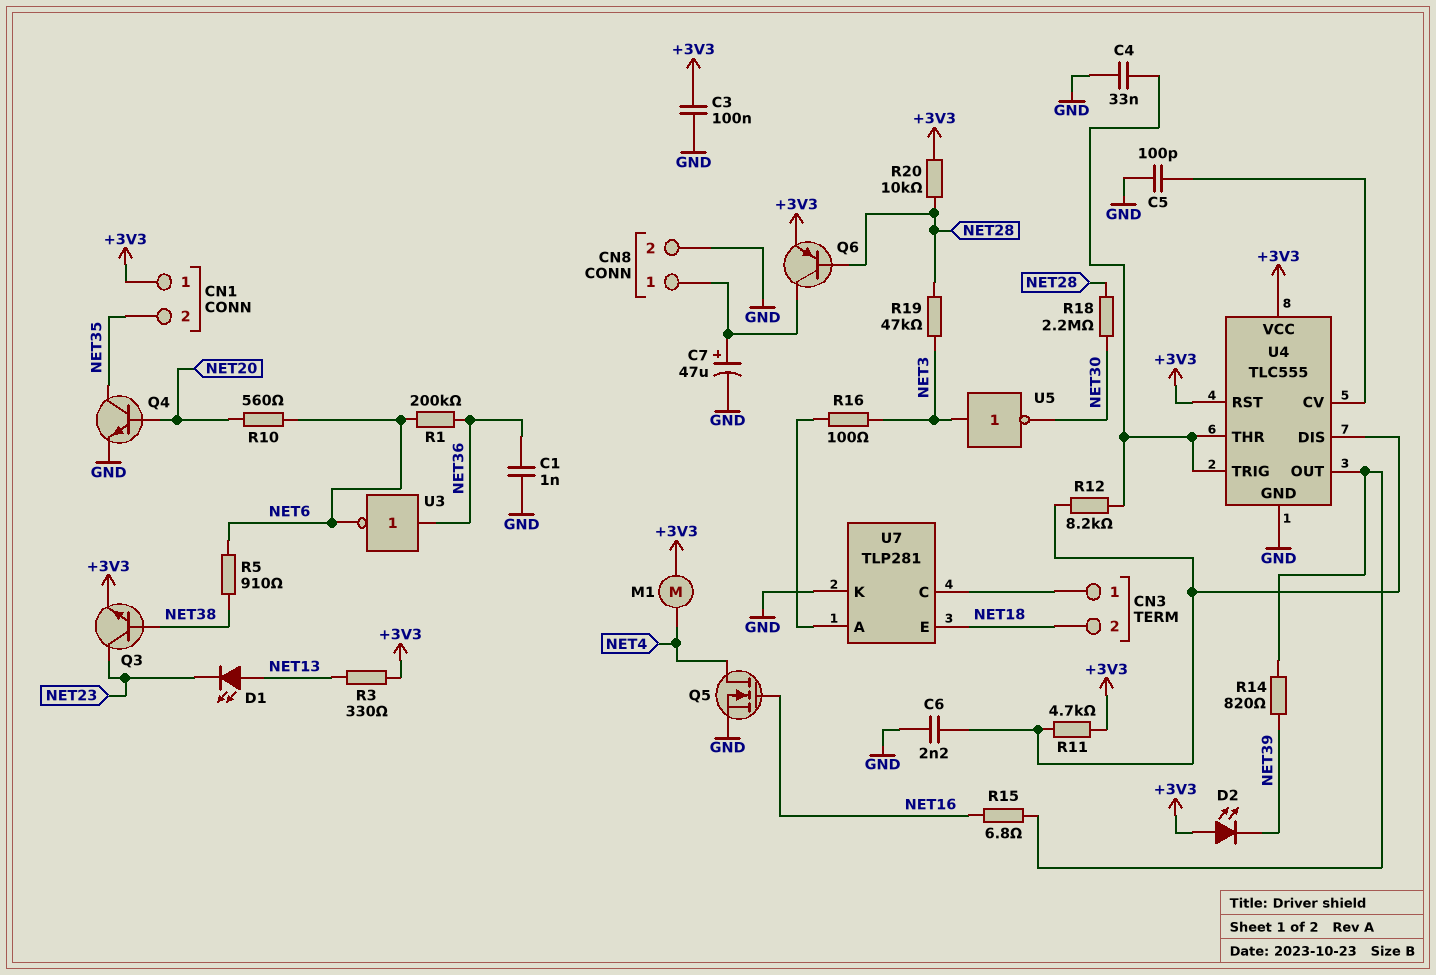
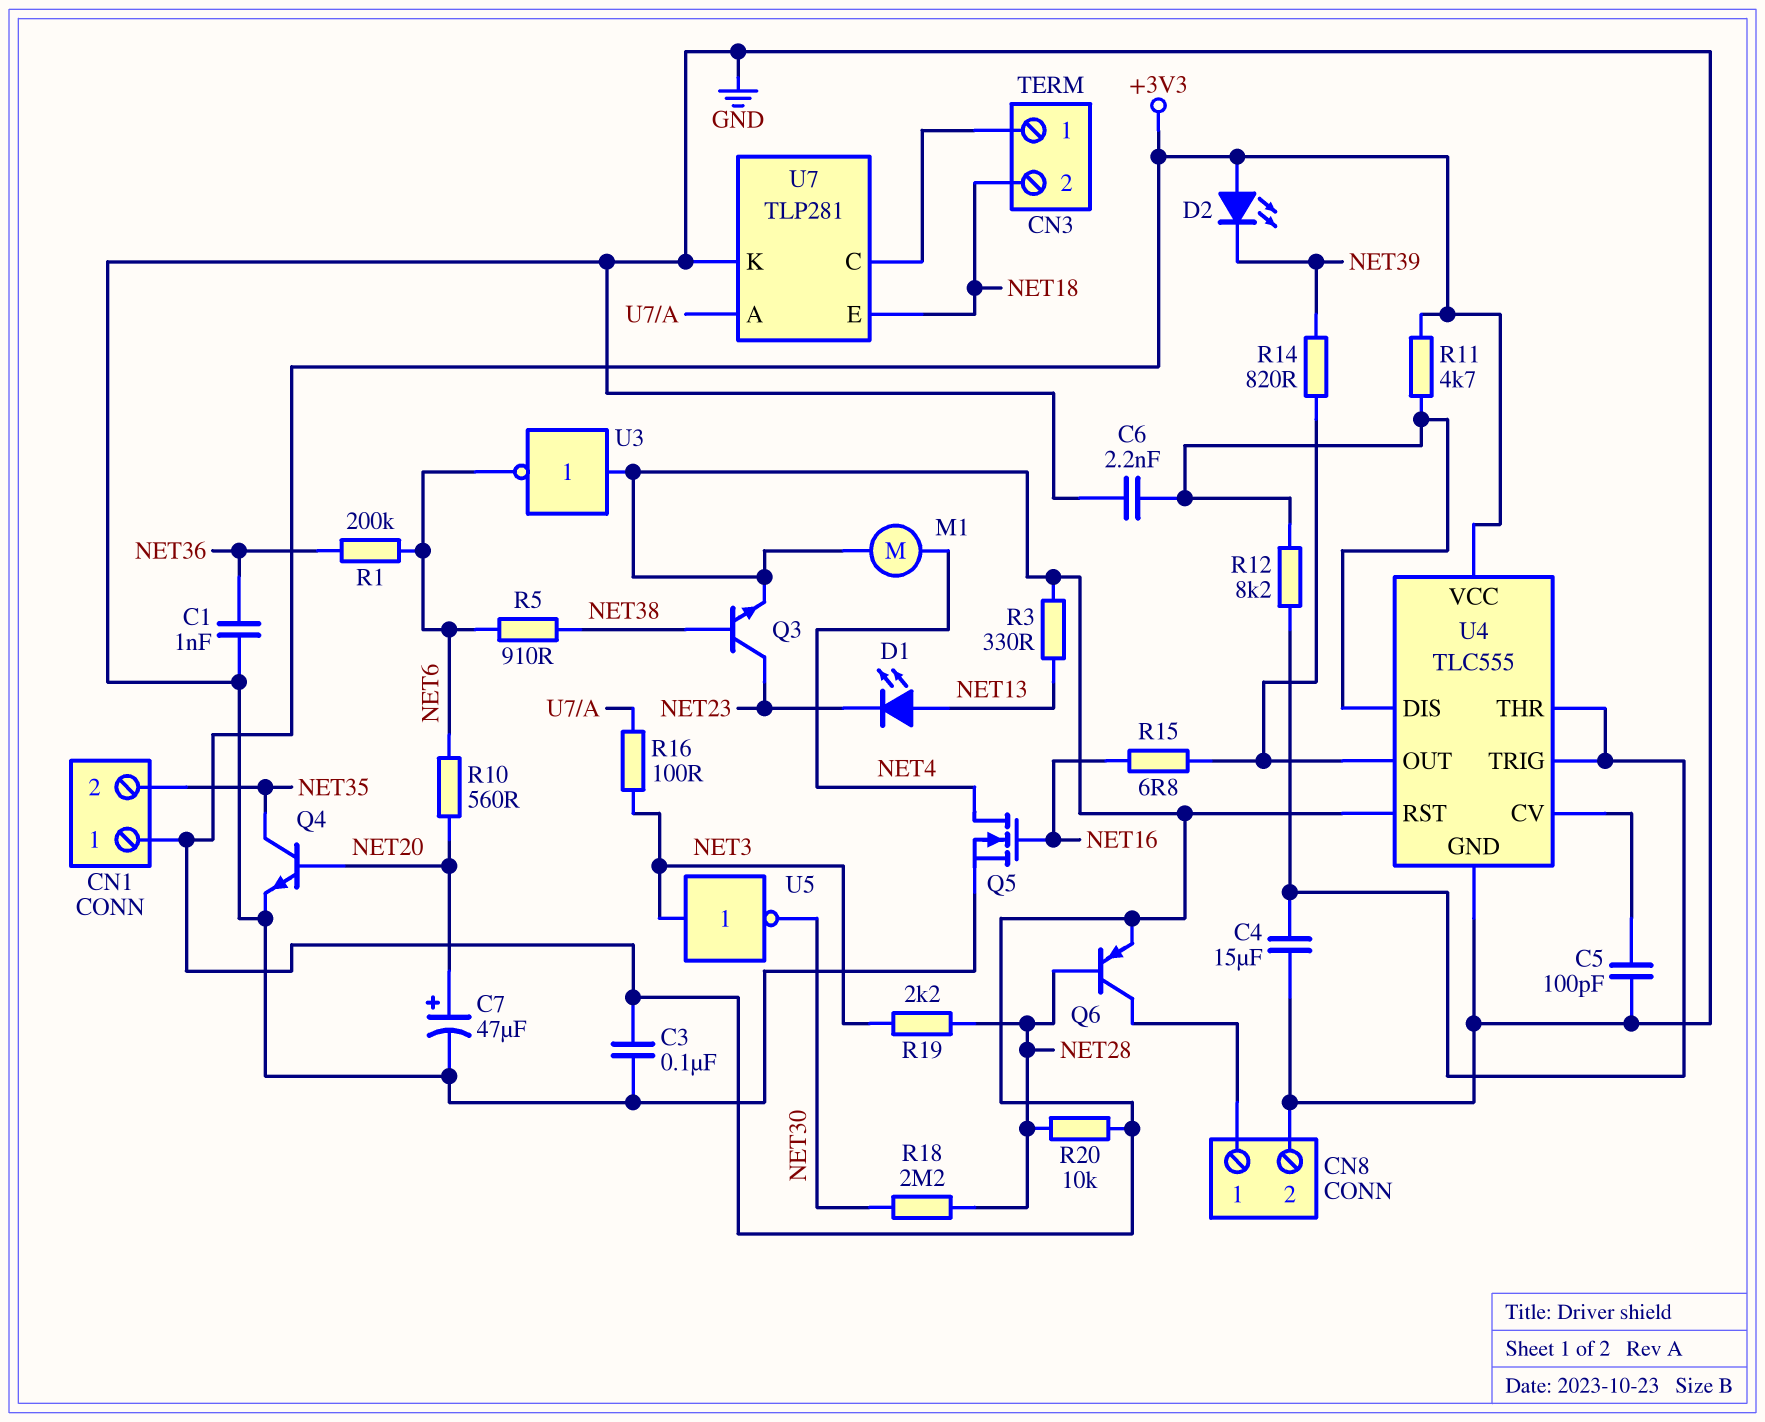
C4: 33nF (GND, U4/THR) -> 15uF (GND, U4/THR)
C7: 47uF (plus CN8/1, minus GND) -> 47uF (plus NET20, minus GND)
R19: 47k (NET3, NET28) -> 2.2k (NET3, NET28)
U3: NOT (in NET36, out NET6) -> NOT (in +3V3, out NET6)

